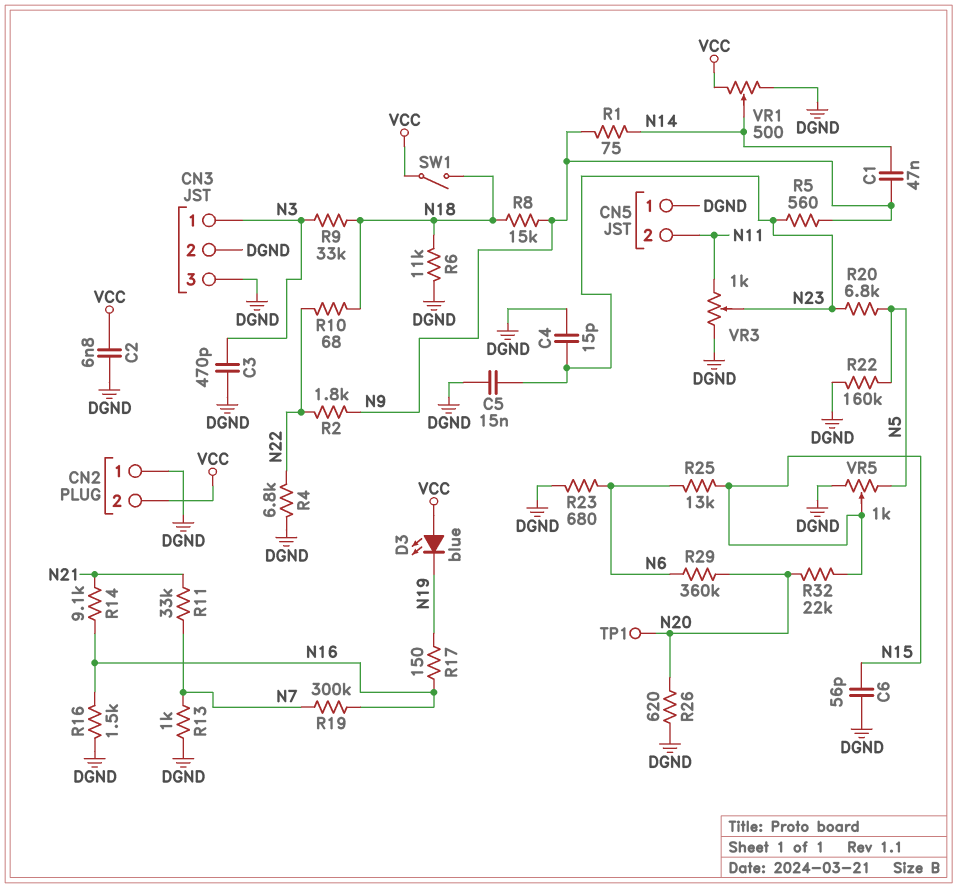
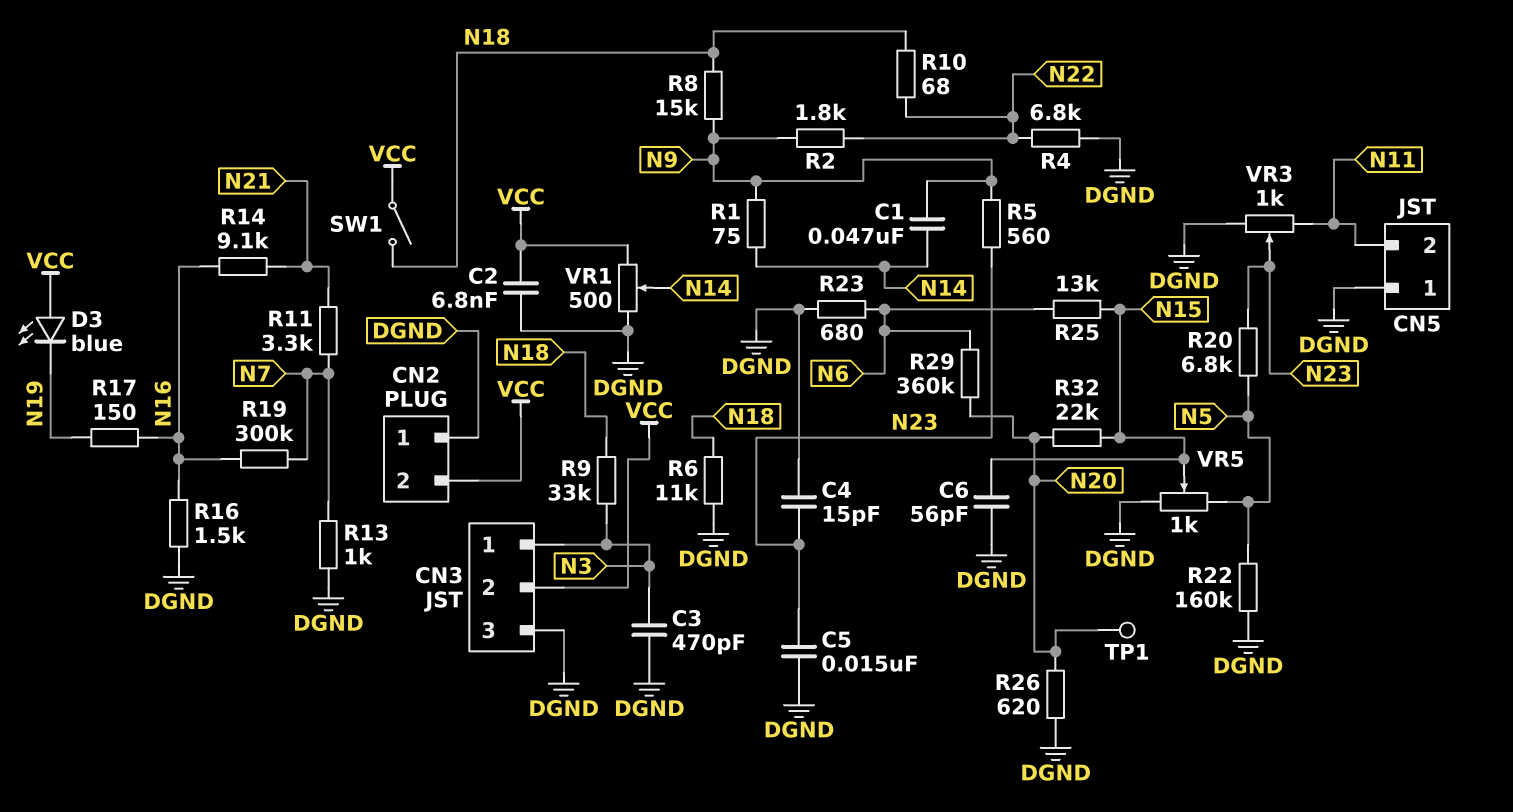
CN3 pin 2: DGND -> VCC
R11: 33k (N7, N21) -> 3.3k (N7, N21)

